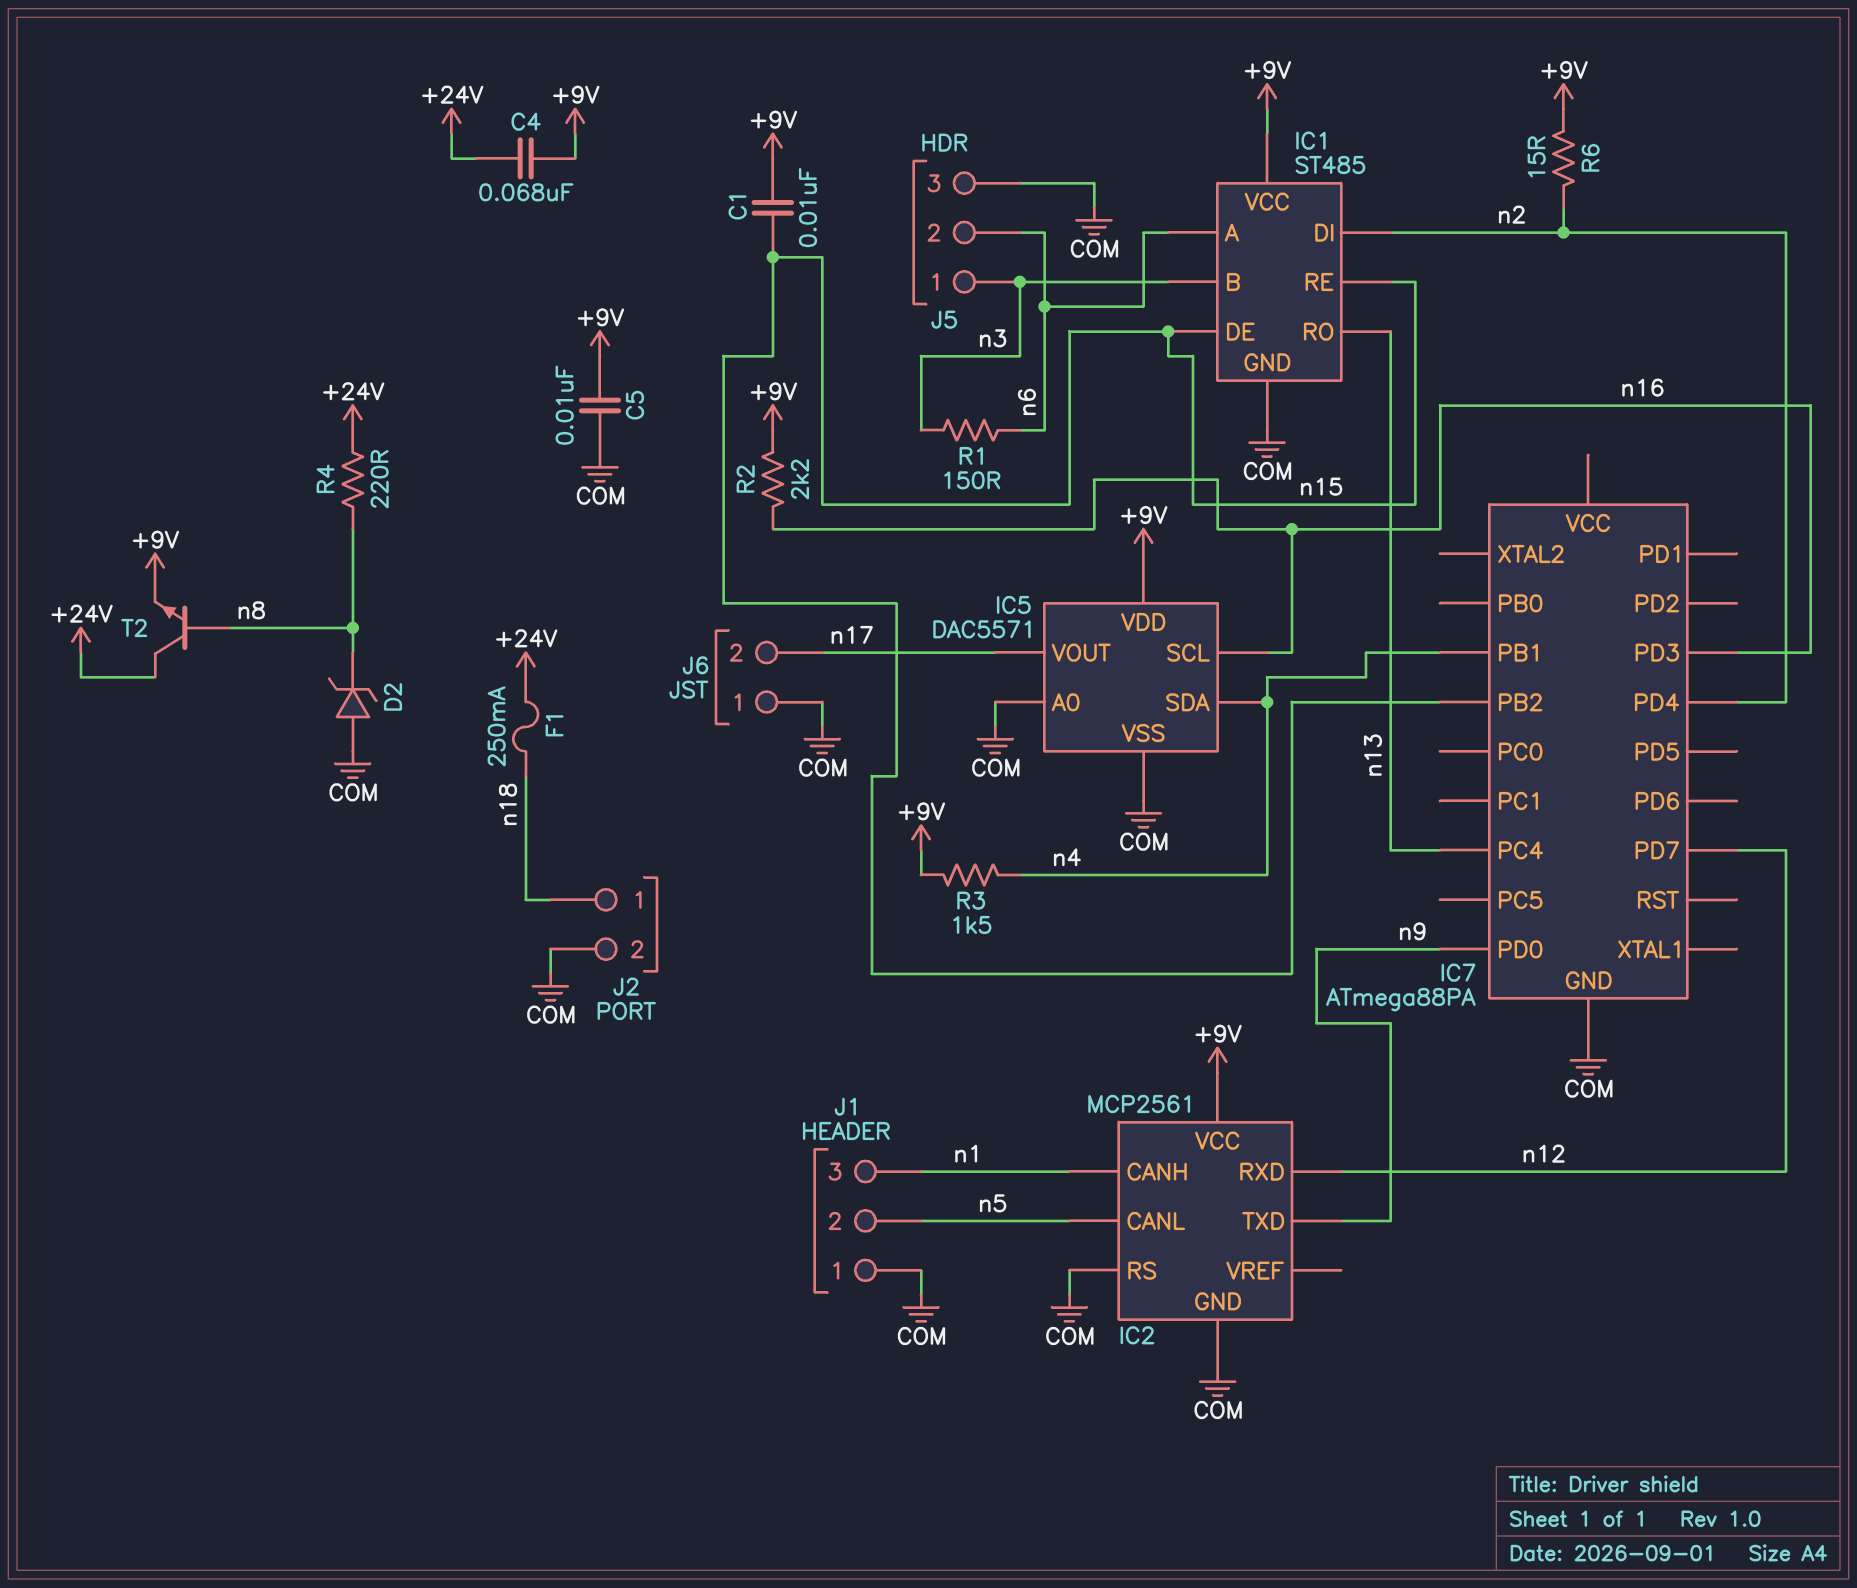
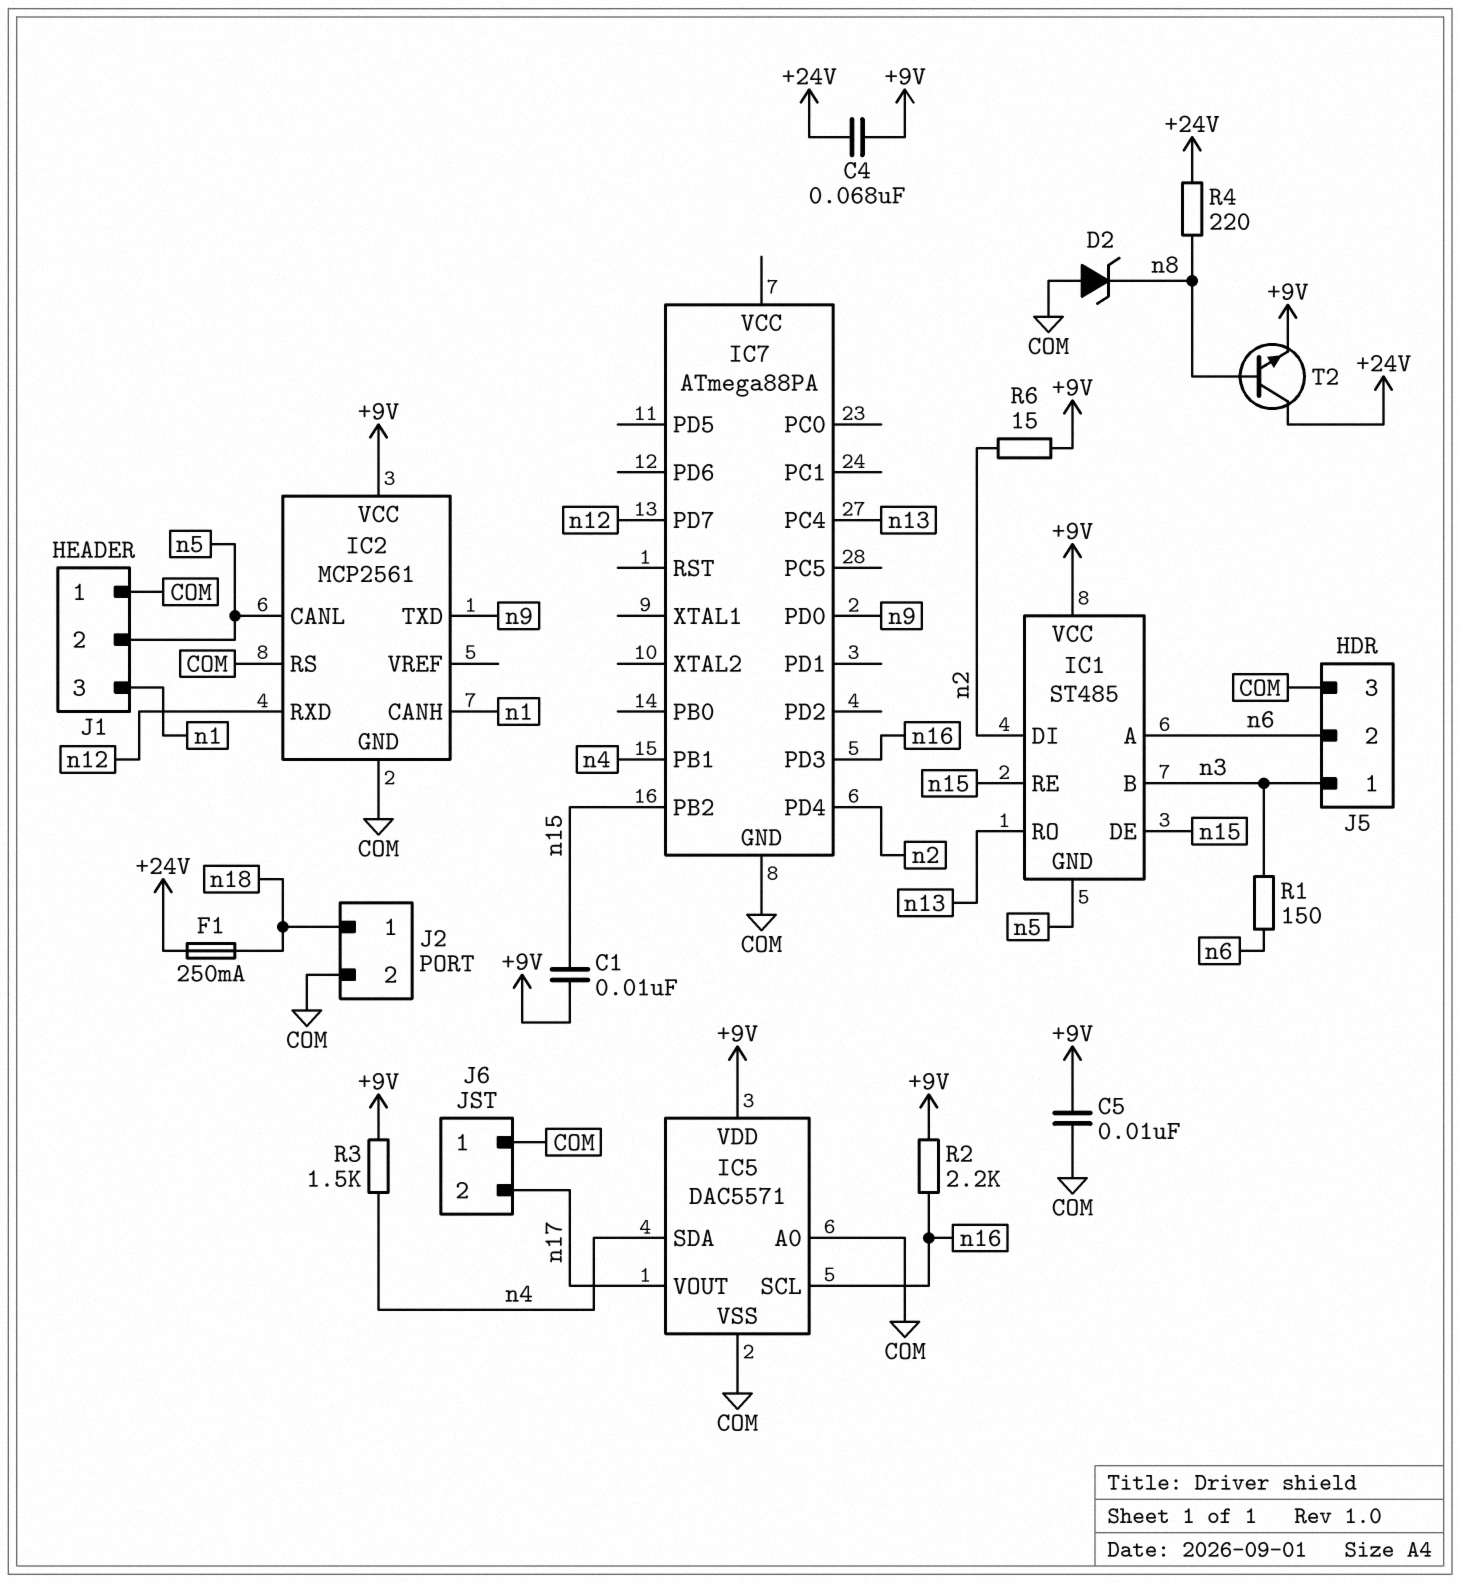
IC1 pin GND: COM -> n5

